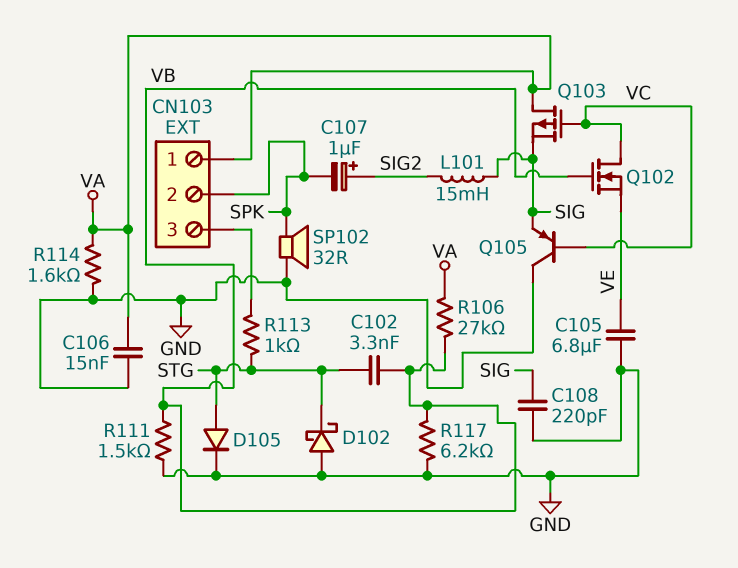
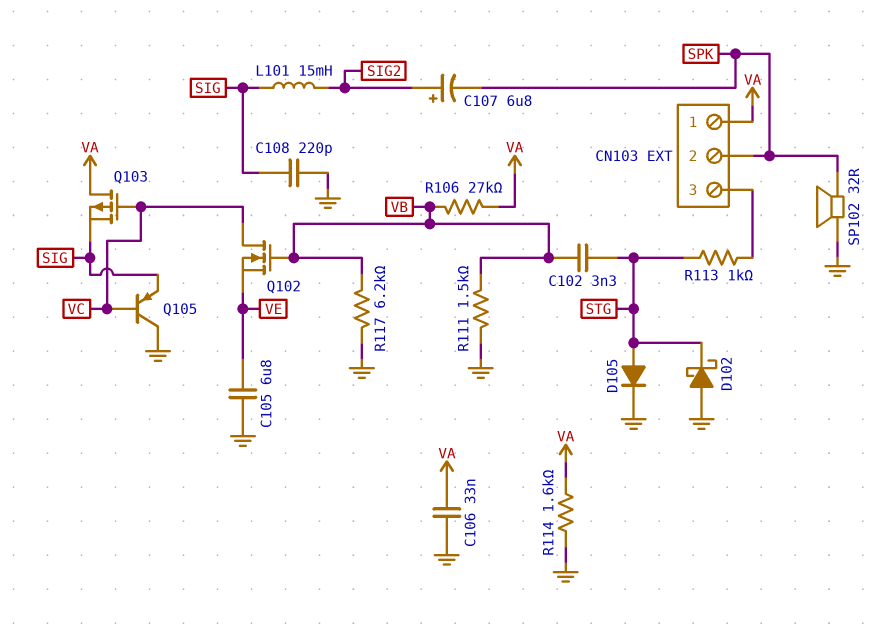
C106: 15nF (GND, VA) -> 33nF (GND, VA)
C107: 1uF (plus SIG2, minus SPK) -> 6.8uF (plus SIG2, minus SPK)

